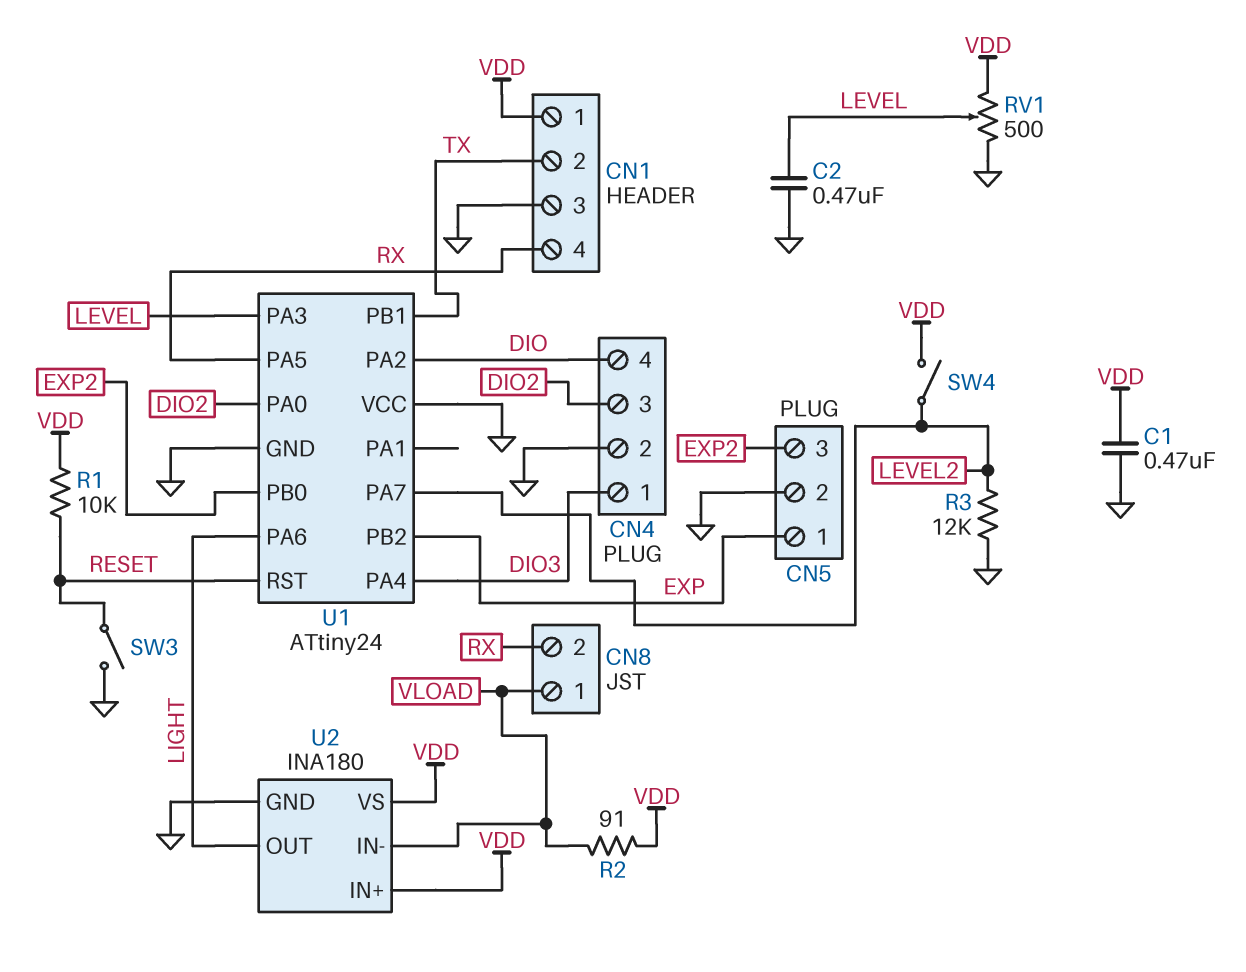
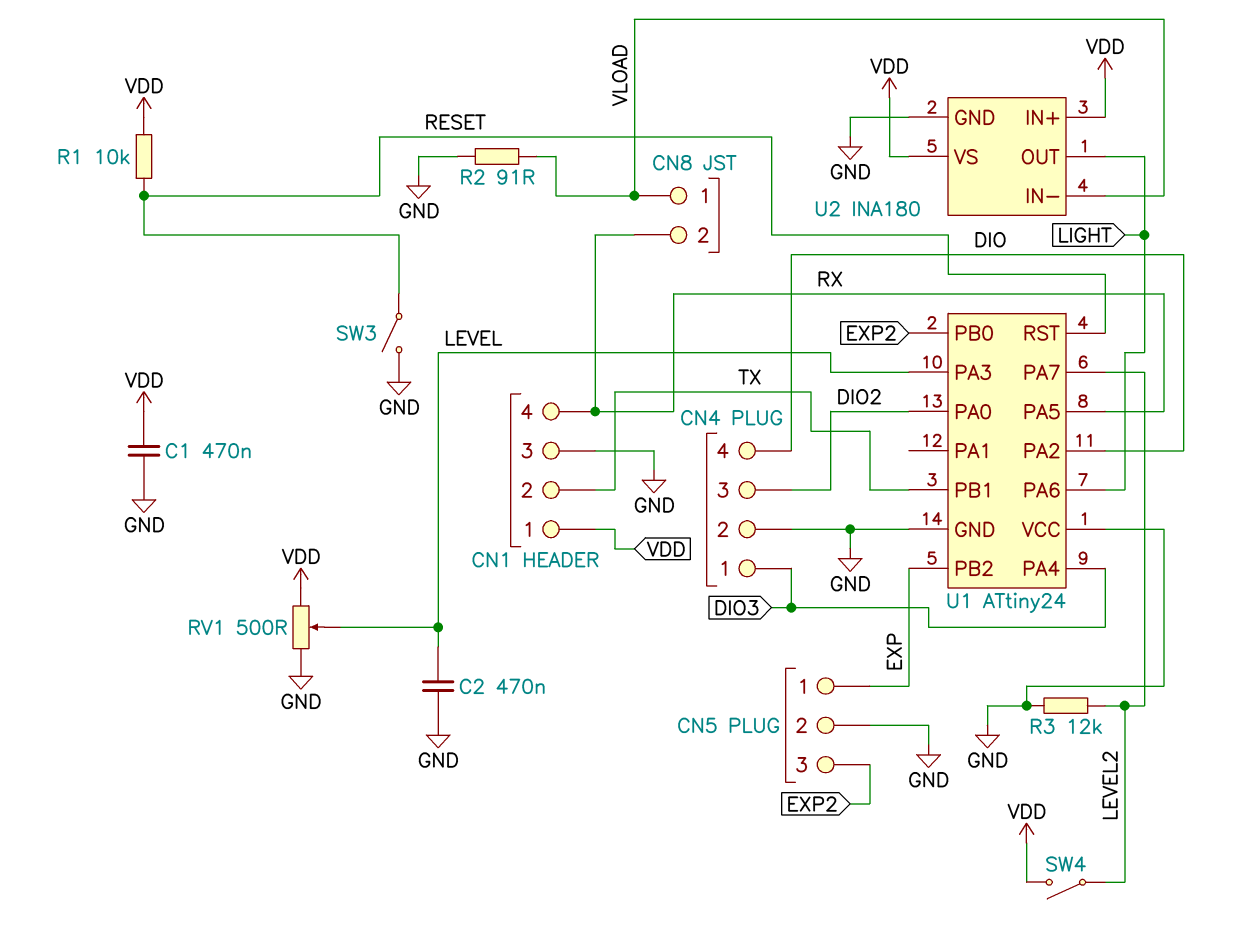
R2: 91 (VDD, VLOAD) -> 91 (GND, VLOAD)

